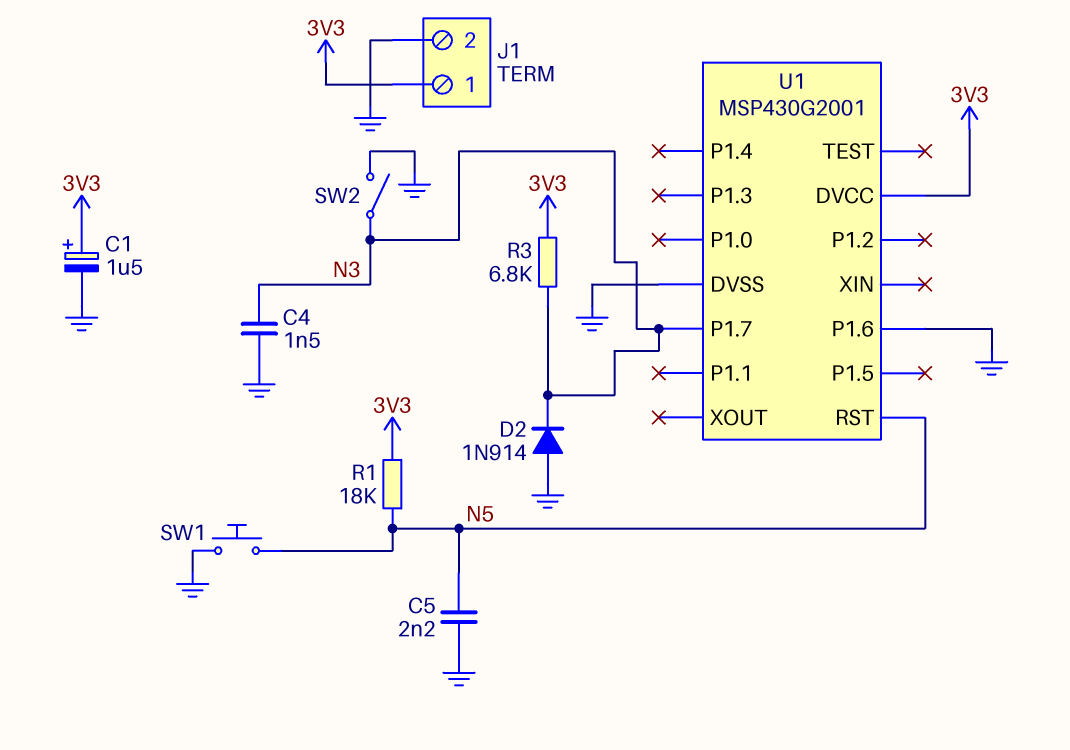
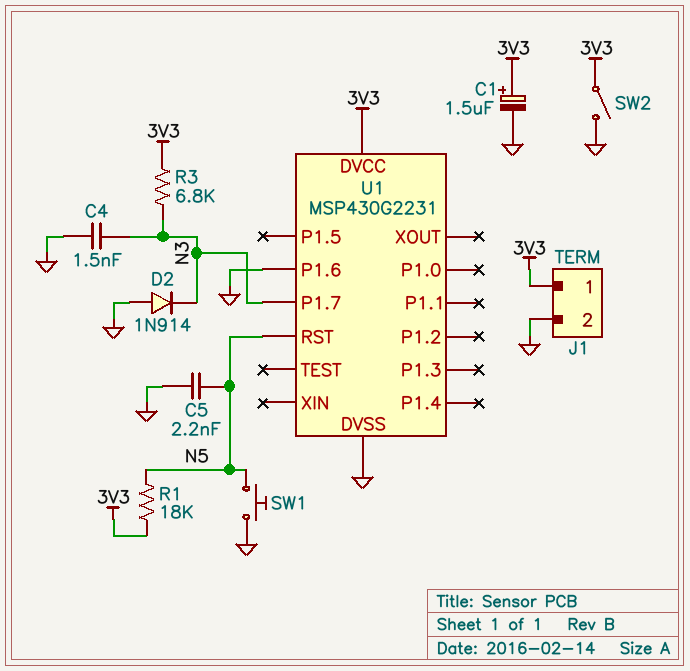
SW2: switch (GND, N3) -> switch (3V3, GND)
U1: MSP430G2001 -> MSP430G2231

